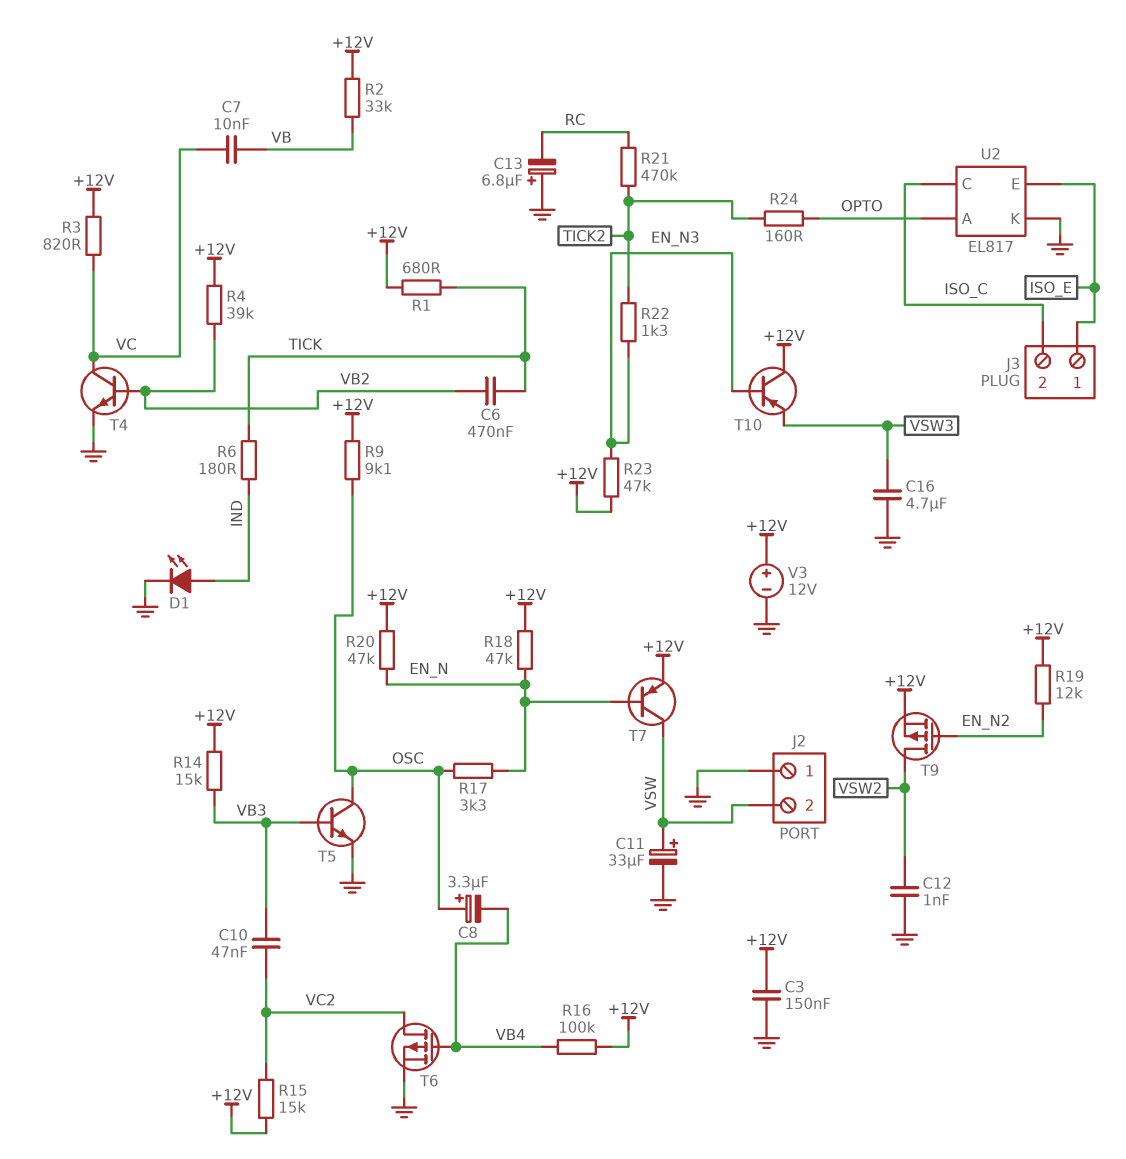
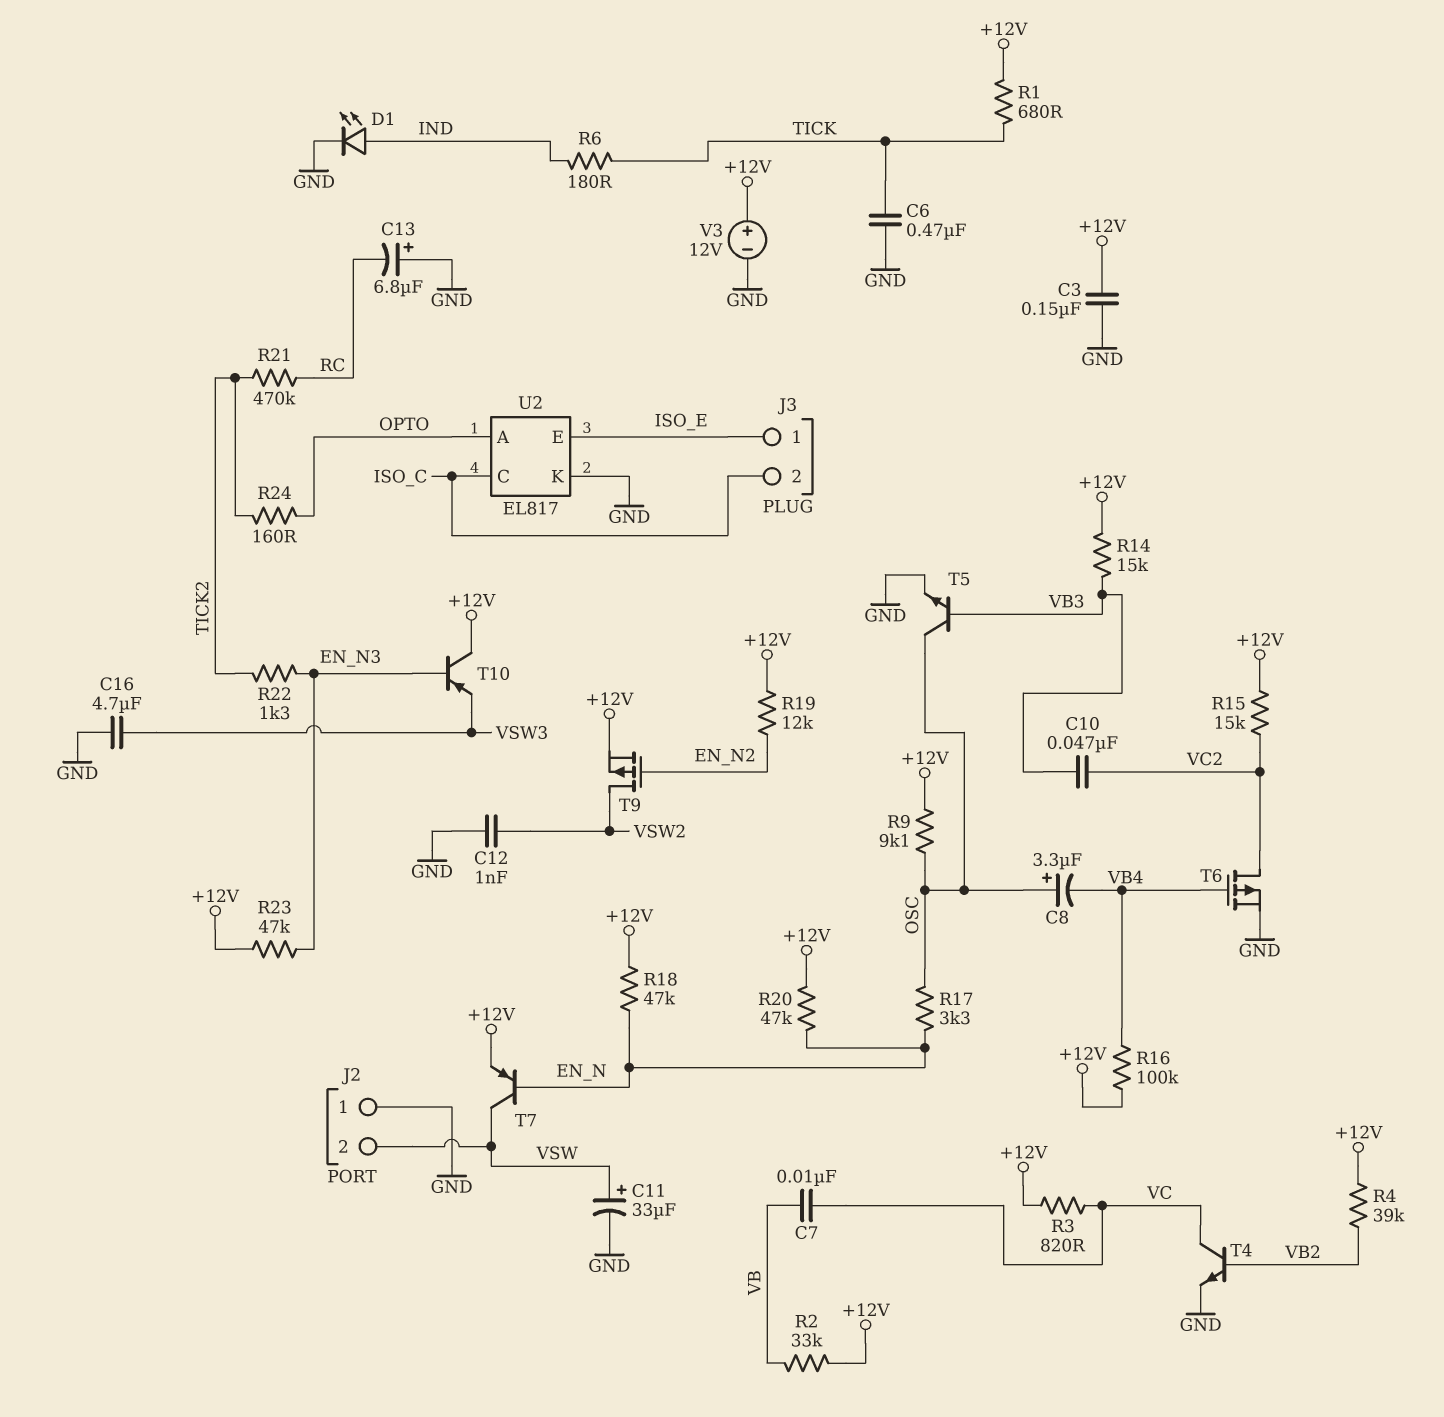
C6: 470nF (TICK, VB2) -> 470nF (GND, TICK)

